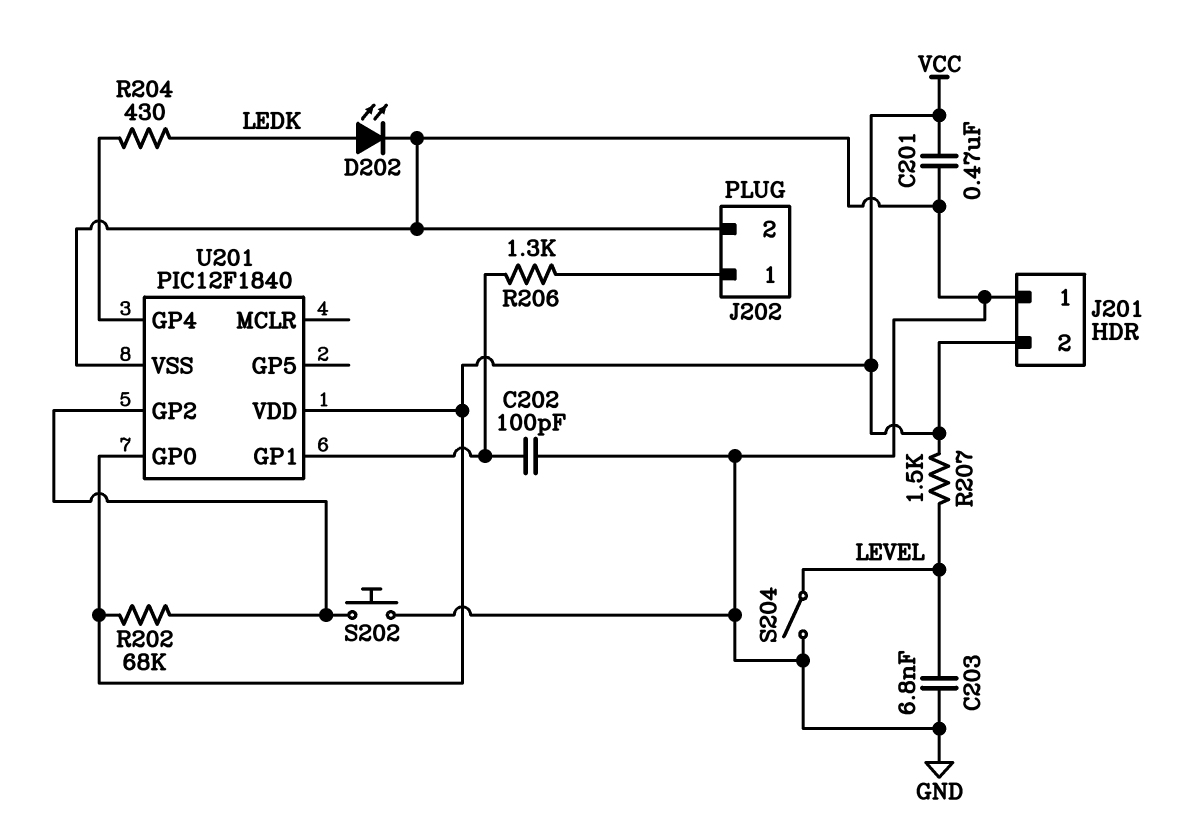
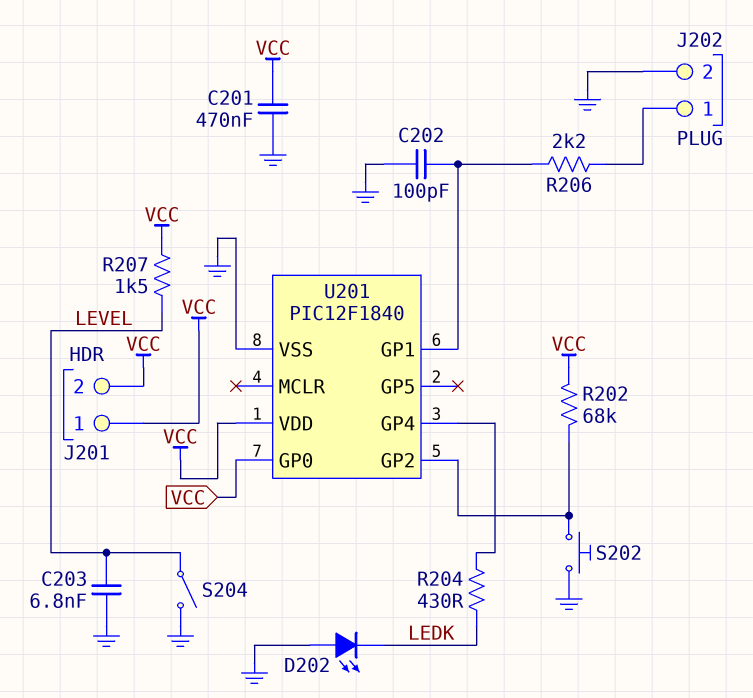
D202: LED (A LEDK, K GND) -> LED (A GND, K LEDK)
J201 pin 1: GND -> VCC
R206: 1.3k (J202/1, U201/GP1) -> 2.2k (J202/1, U201/GP1)

